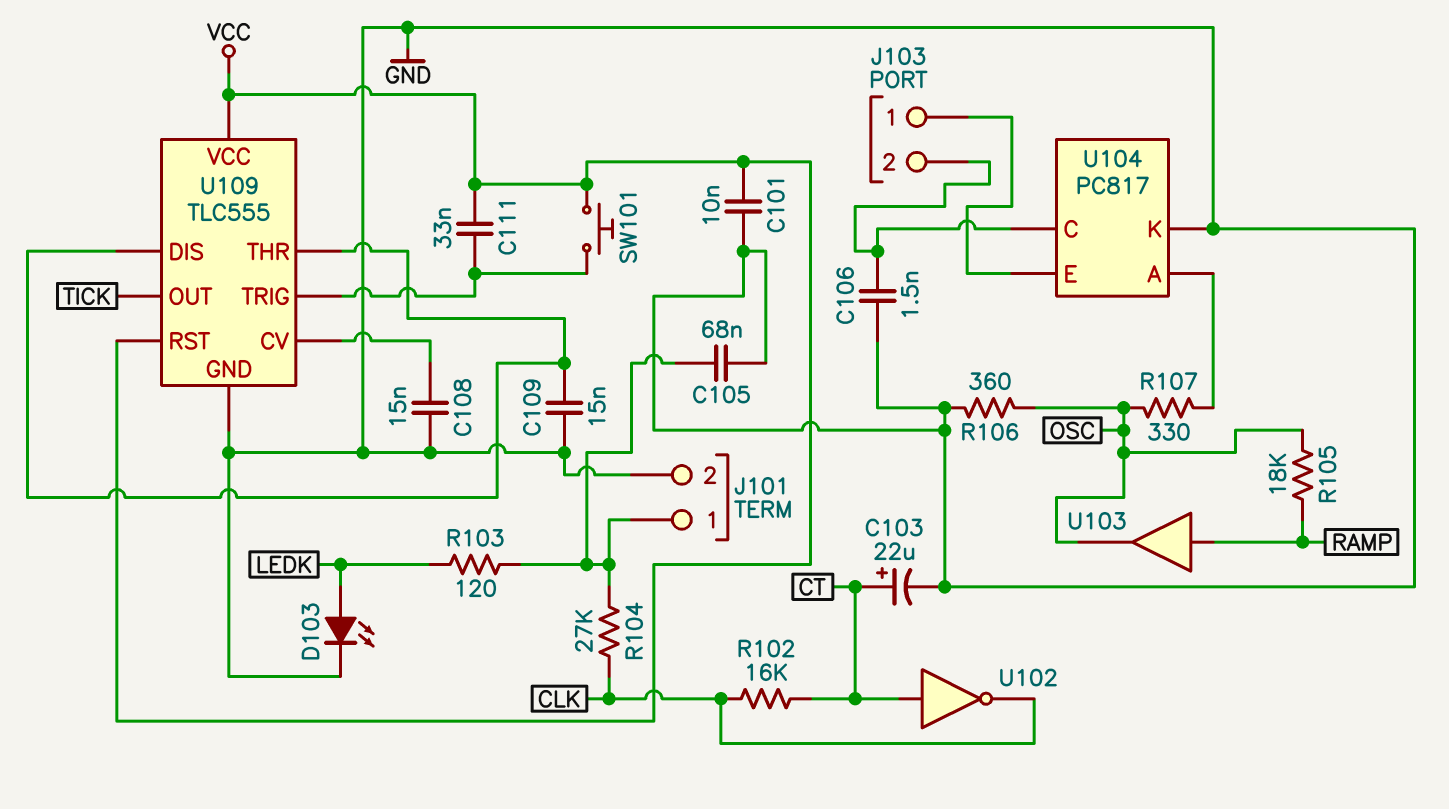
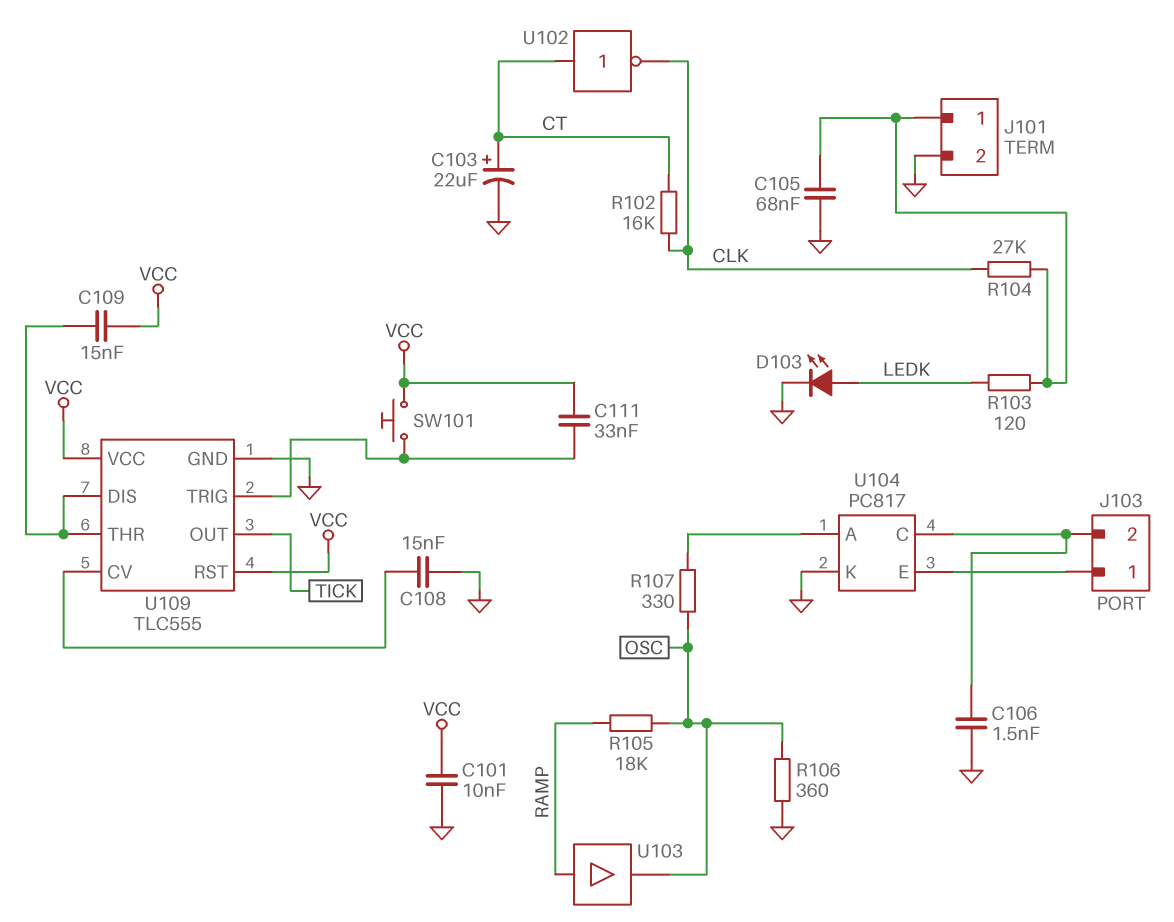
C109: 15nF (GND, U109/DIS) -> 15nF (U109/DIS, VCC)

